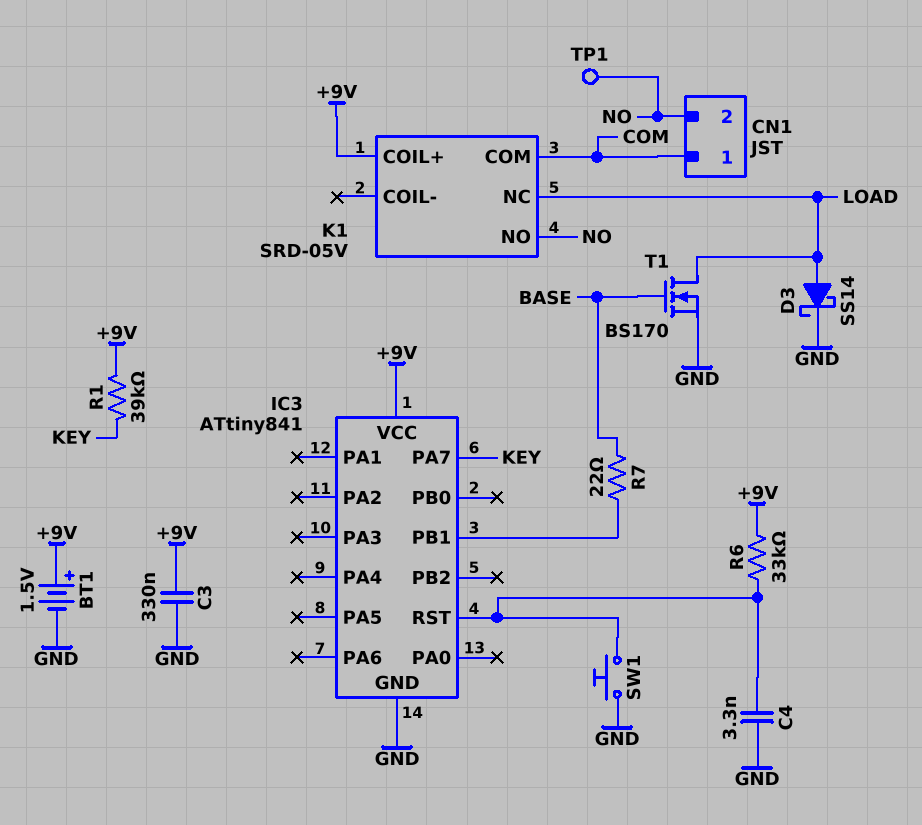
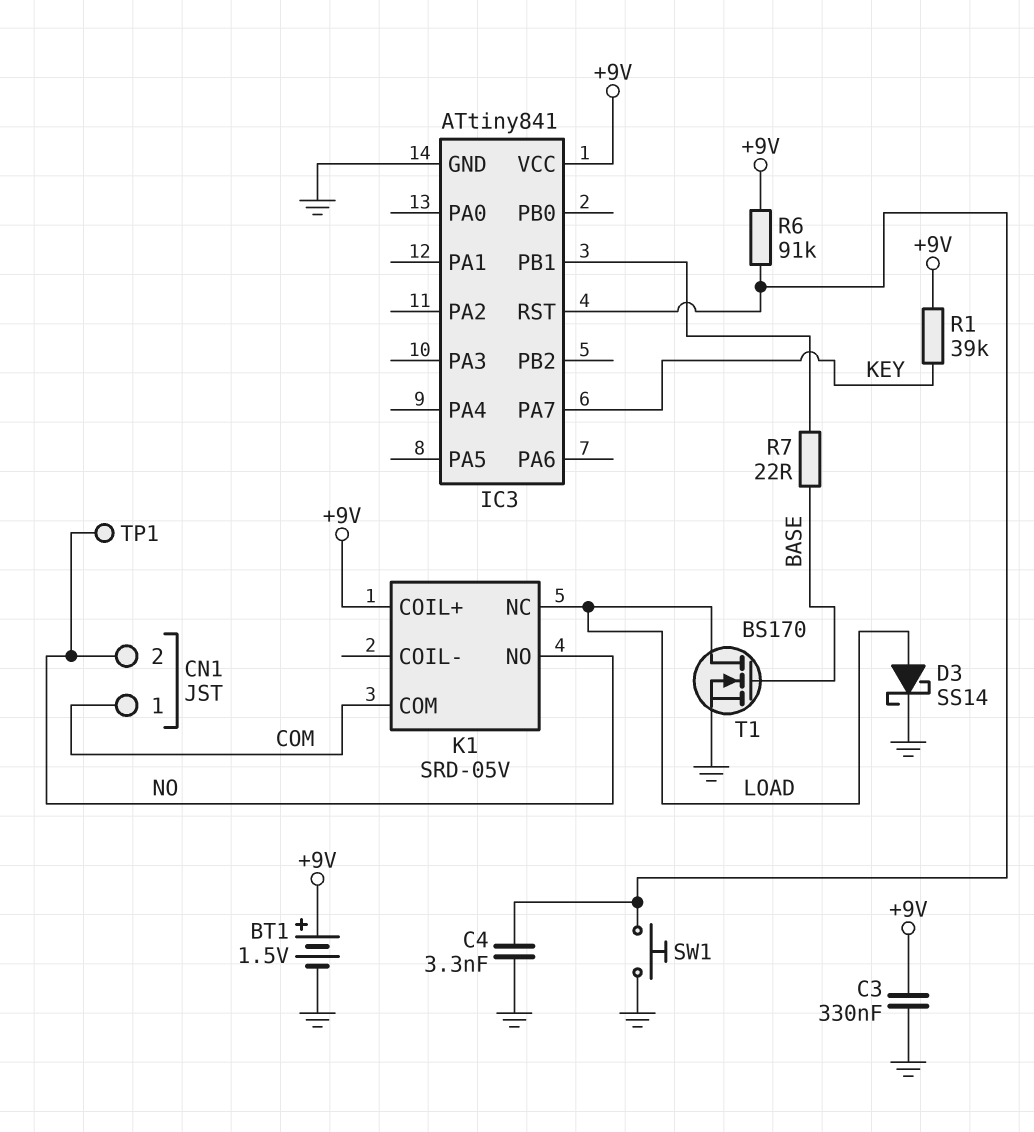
R6: 33k (+9V, IC3/RST) -> 91k (+9V, IC3/RST)

